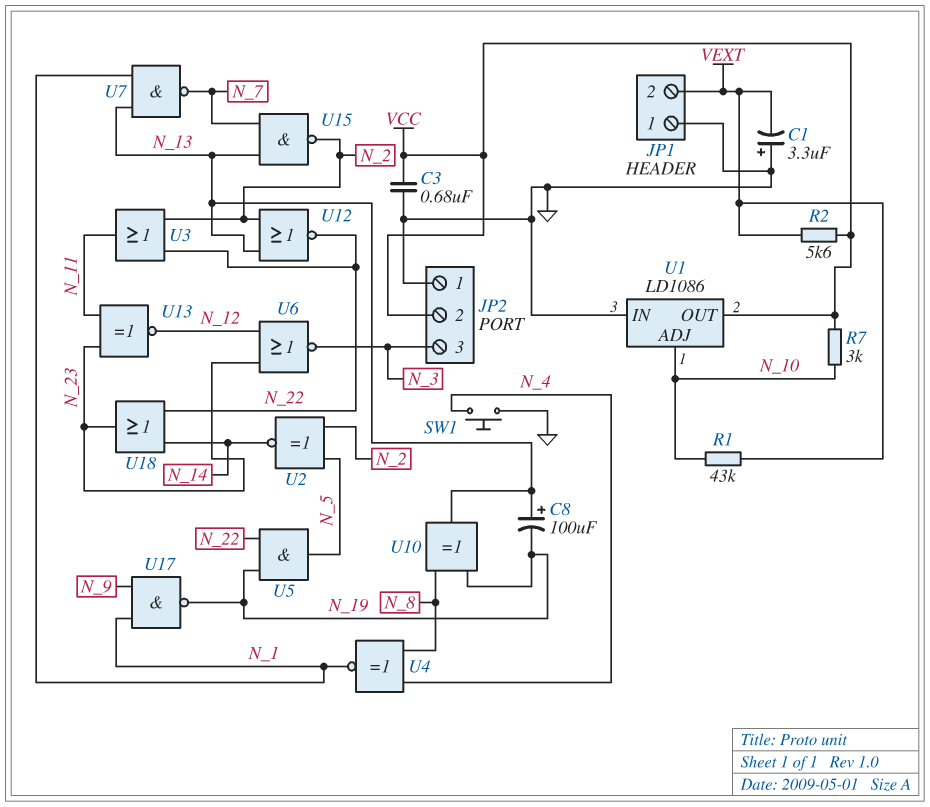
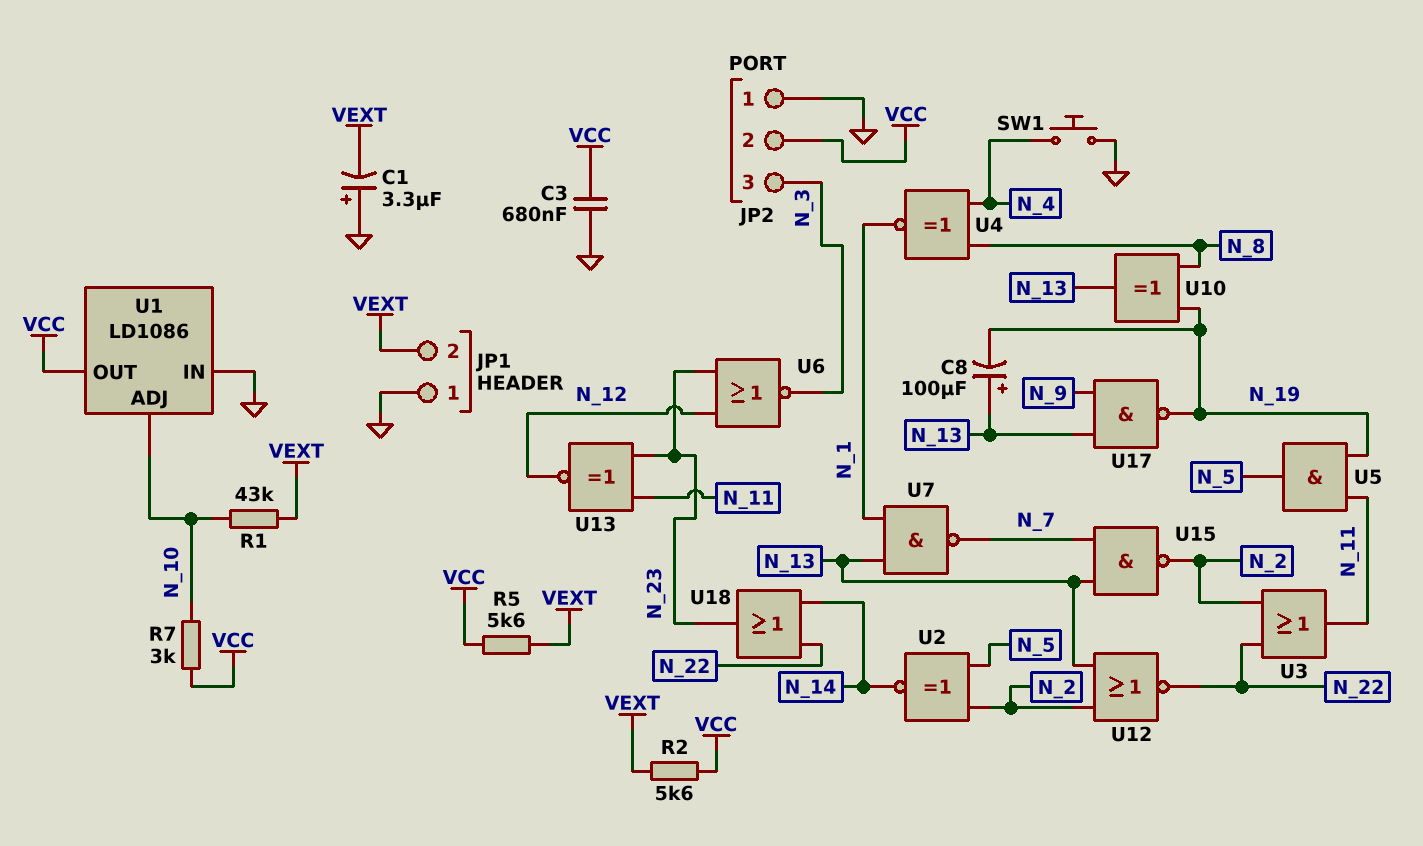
R5: none -> 5.6k (VCC, VEXT)
U5: AND (in N_19, in N_22, out N_5) -> AND (in N_11, in N_19, out N_5)
U17: NAND (in N_1, in N_9, out N_19) -> NAND (in N_9, in N_13, out N_19)

